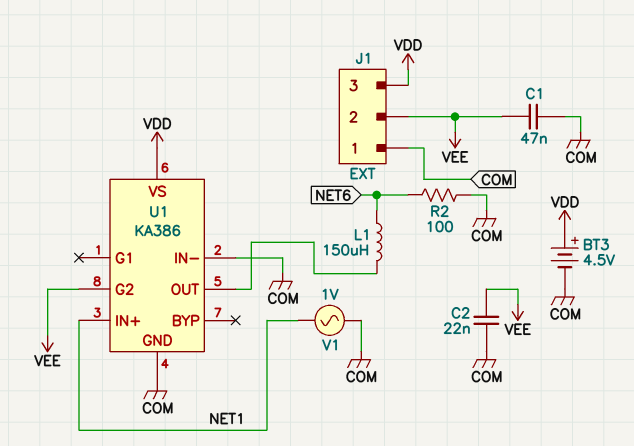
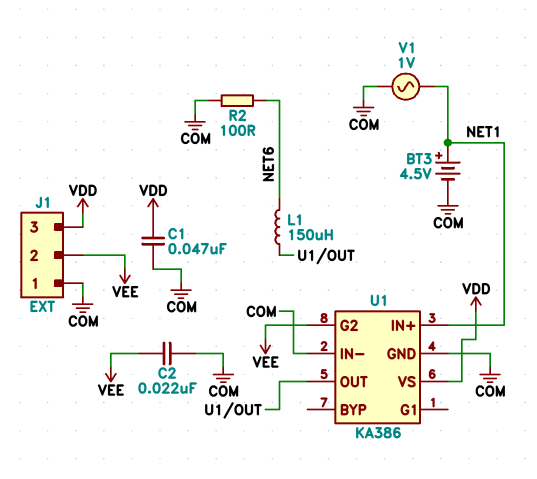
BT3: 4.5V (plus VDD, minus COM) -> 4.5V (plus NET1, minus COM)
C1: 47nF (COM, VEE) -> 47nF (COM, VDD)

